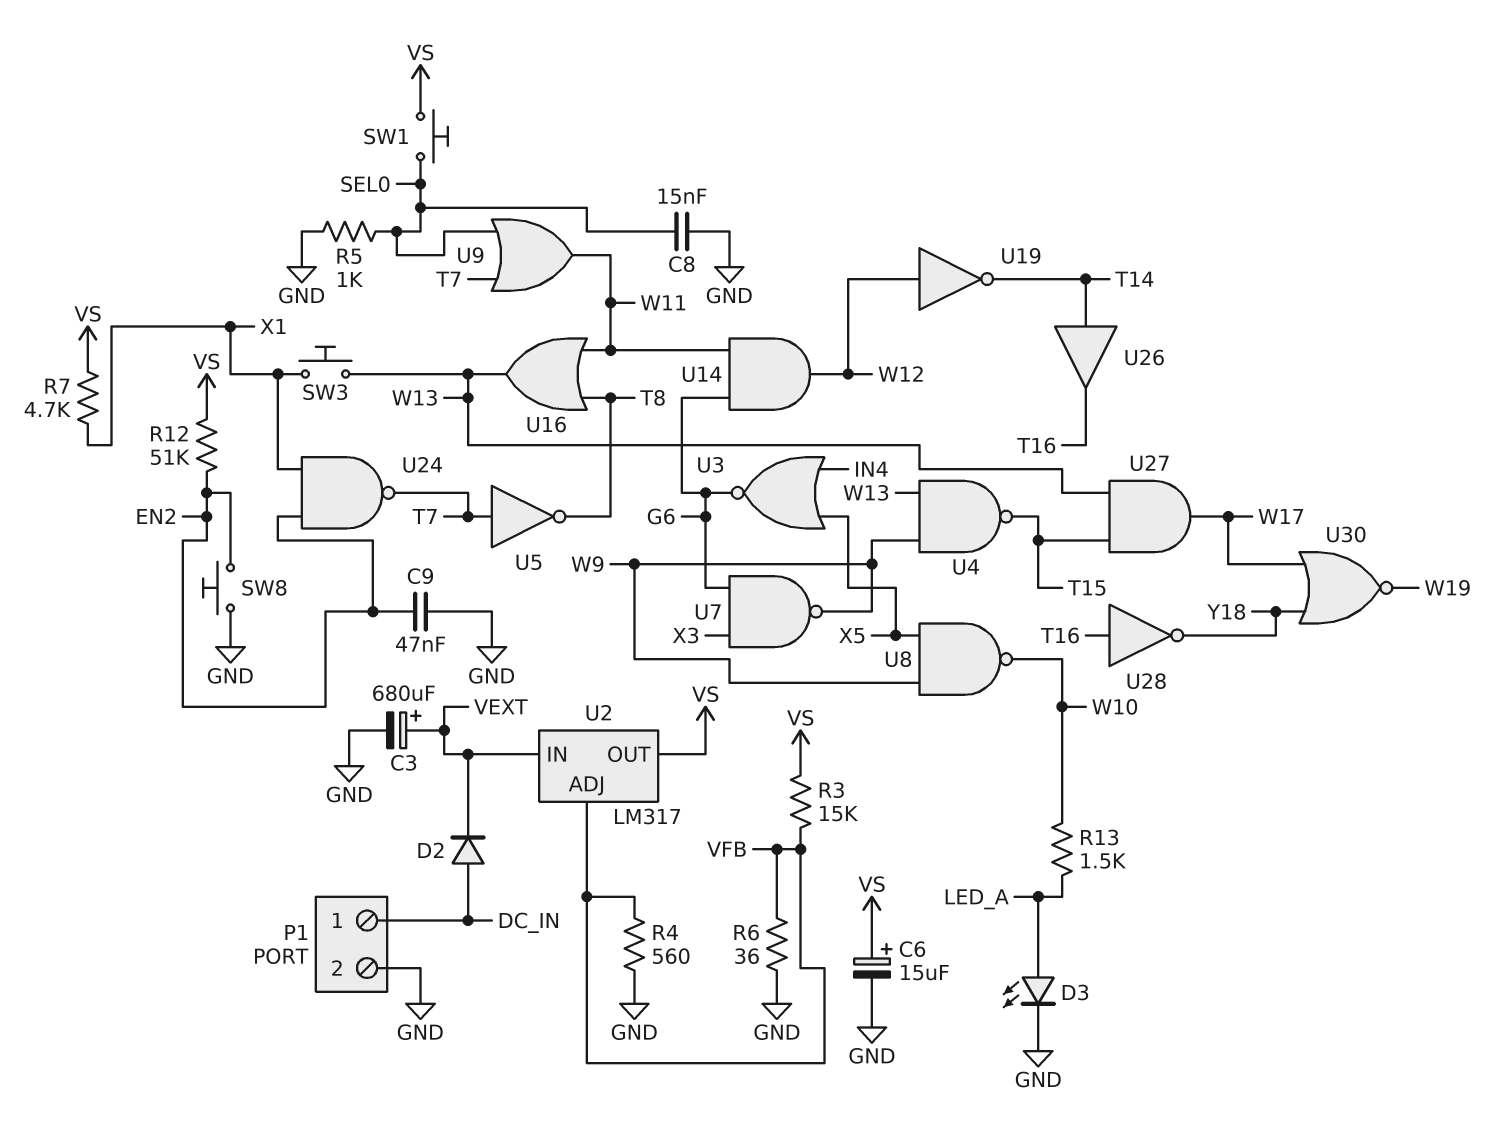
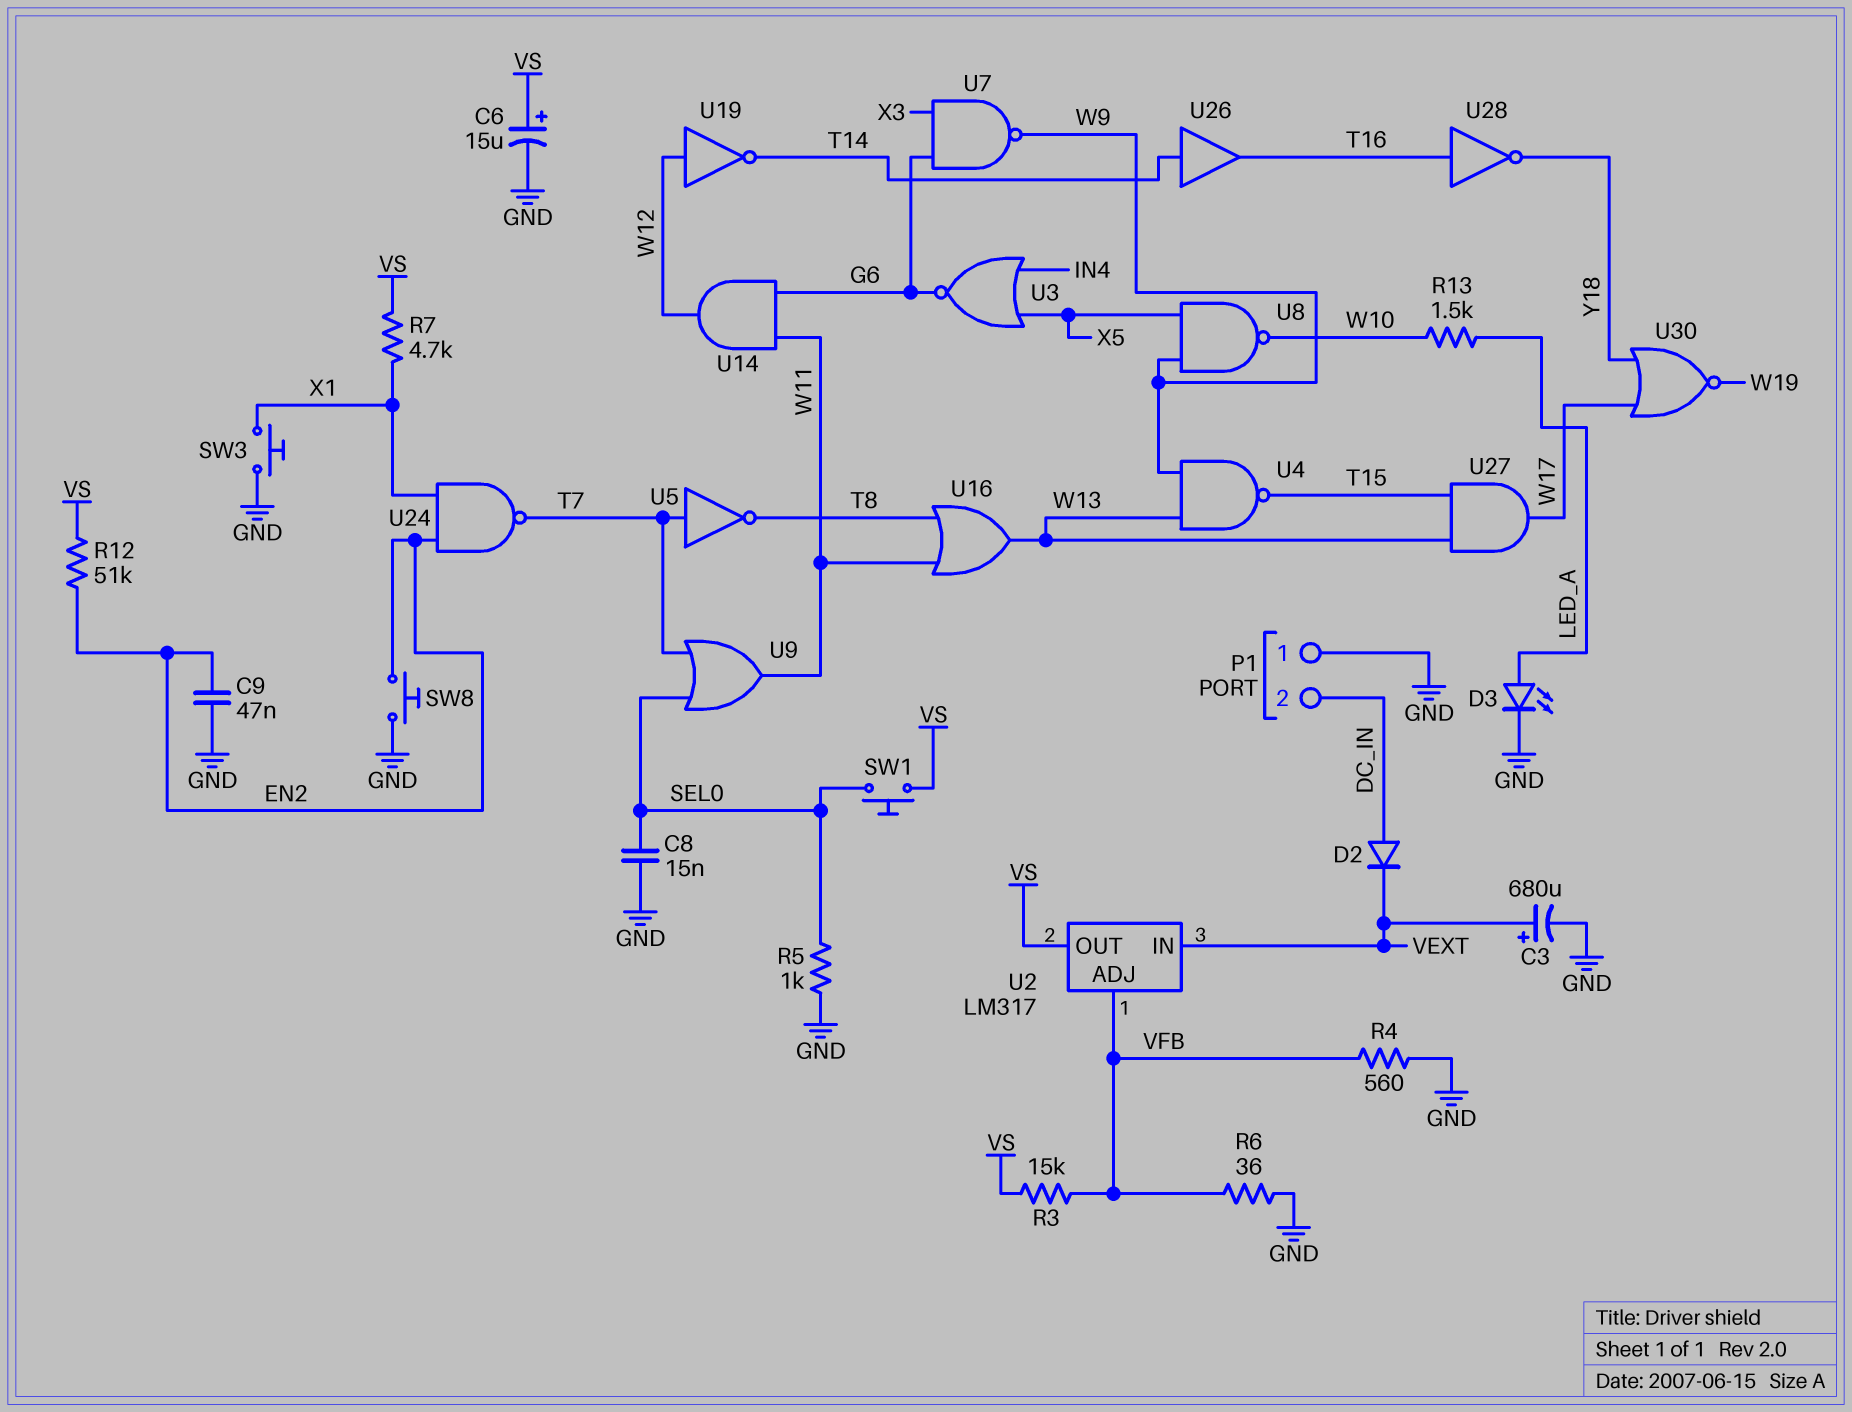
P1 pin 1: DC_IN -> GND
P1 pin 2: GND -> DC_IN
SW3: button (W13, X1) -> button (GND, X1)

